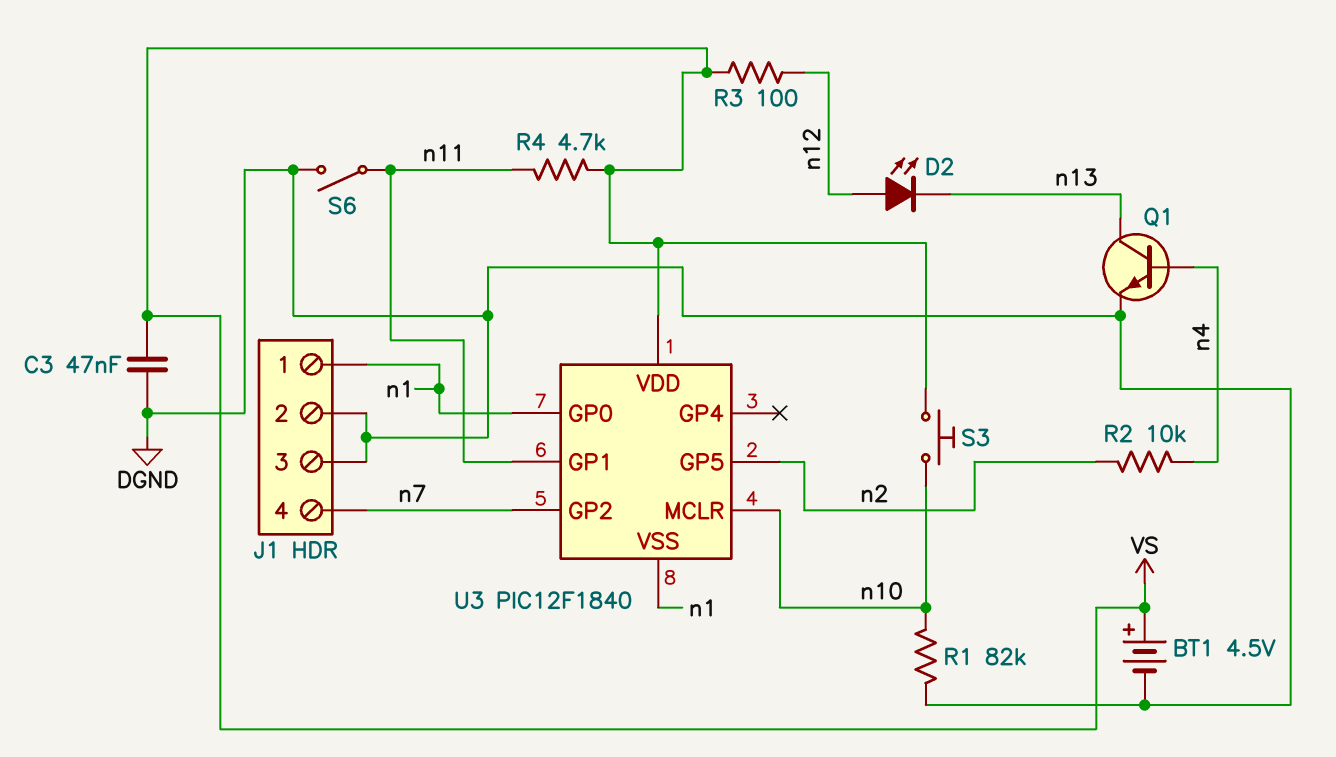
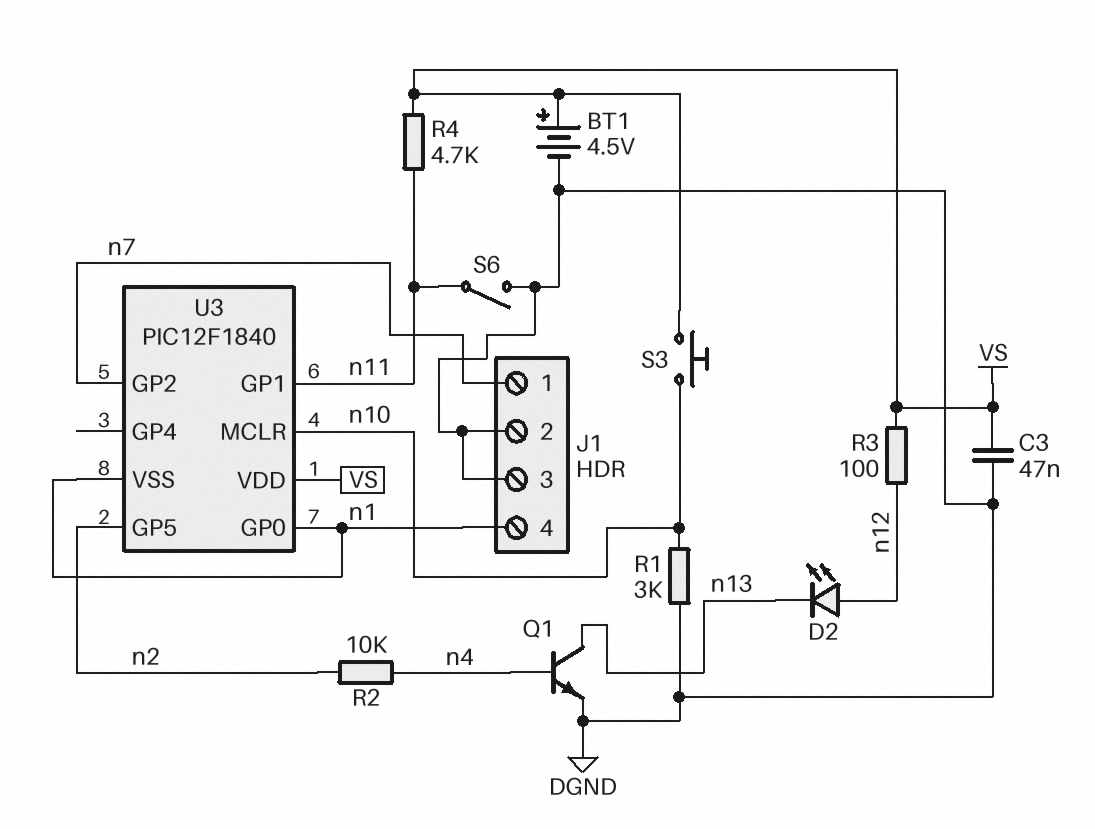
J1 pin 1: n1 -> n7
J1 pin 4: n7 -> n1
R1: 82k (DGND, n10) -> 3k (DGND, n10)

